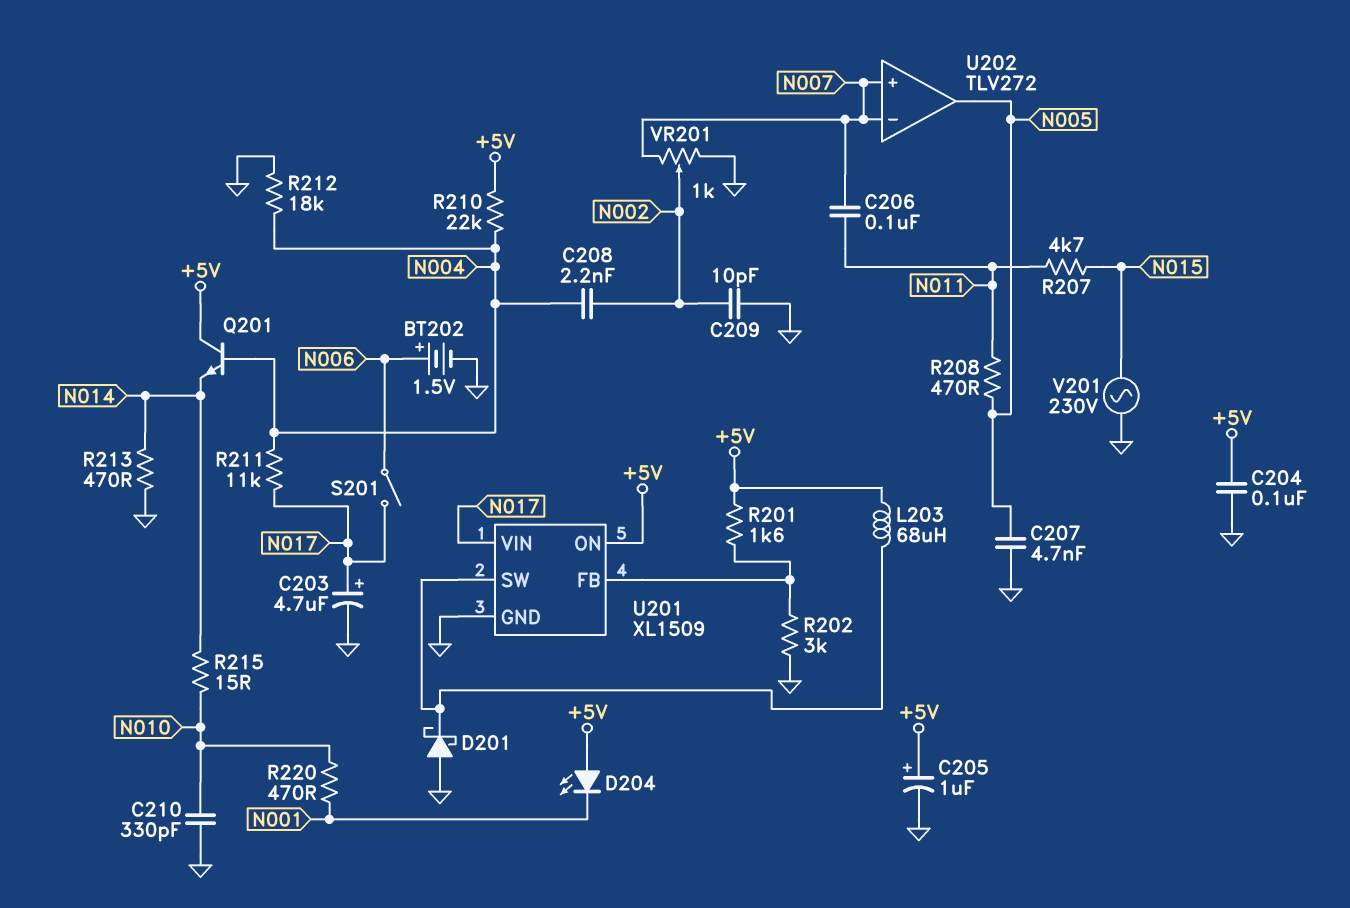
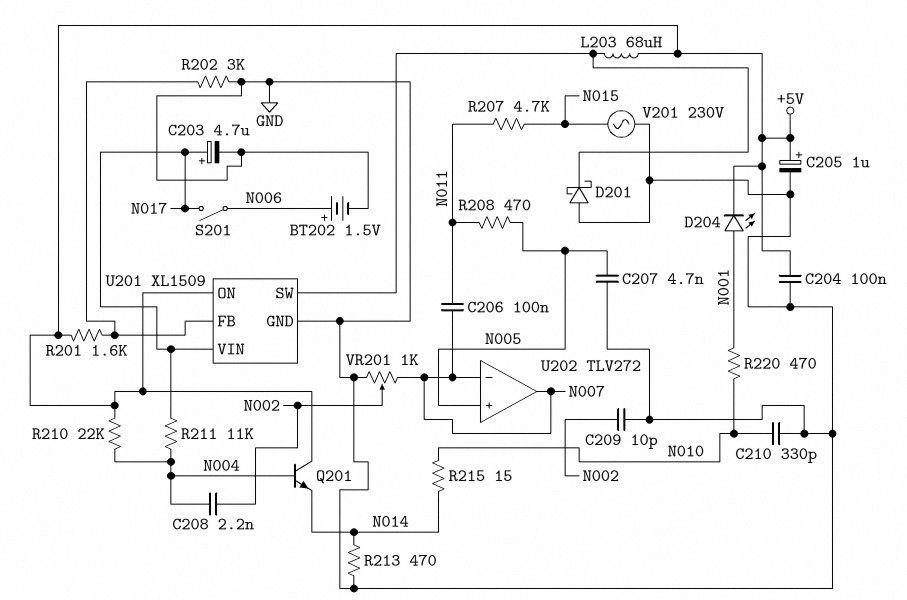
D204: LED (A +5V, K N001) -> LED (A N001, K +5V)
R212: 18k (GND, N004) -> none
U202 pin in+: N007 -> N005
U202 pin out: N005 -> N007

